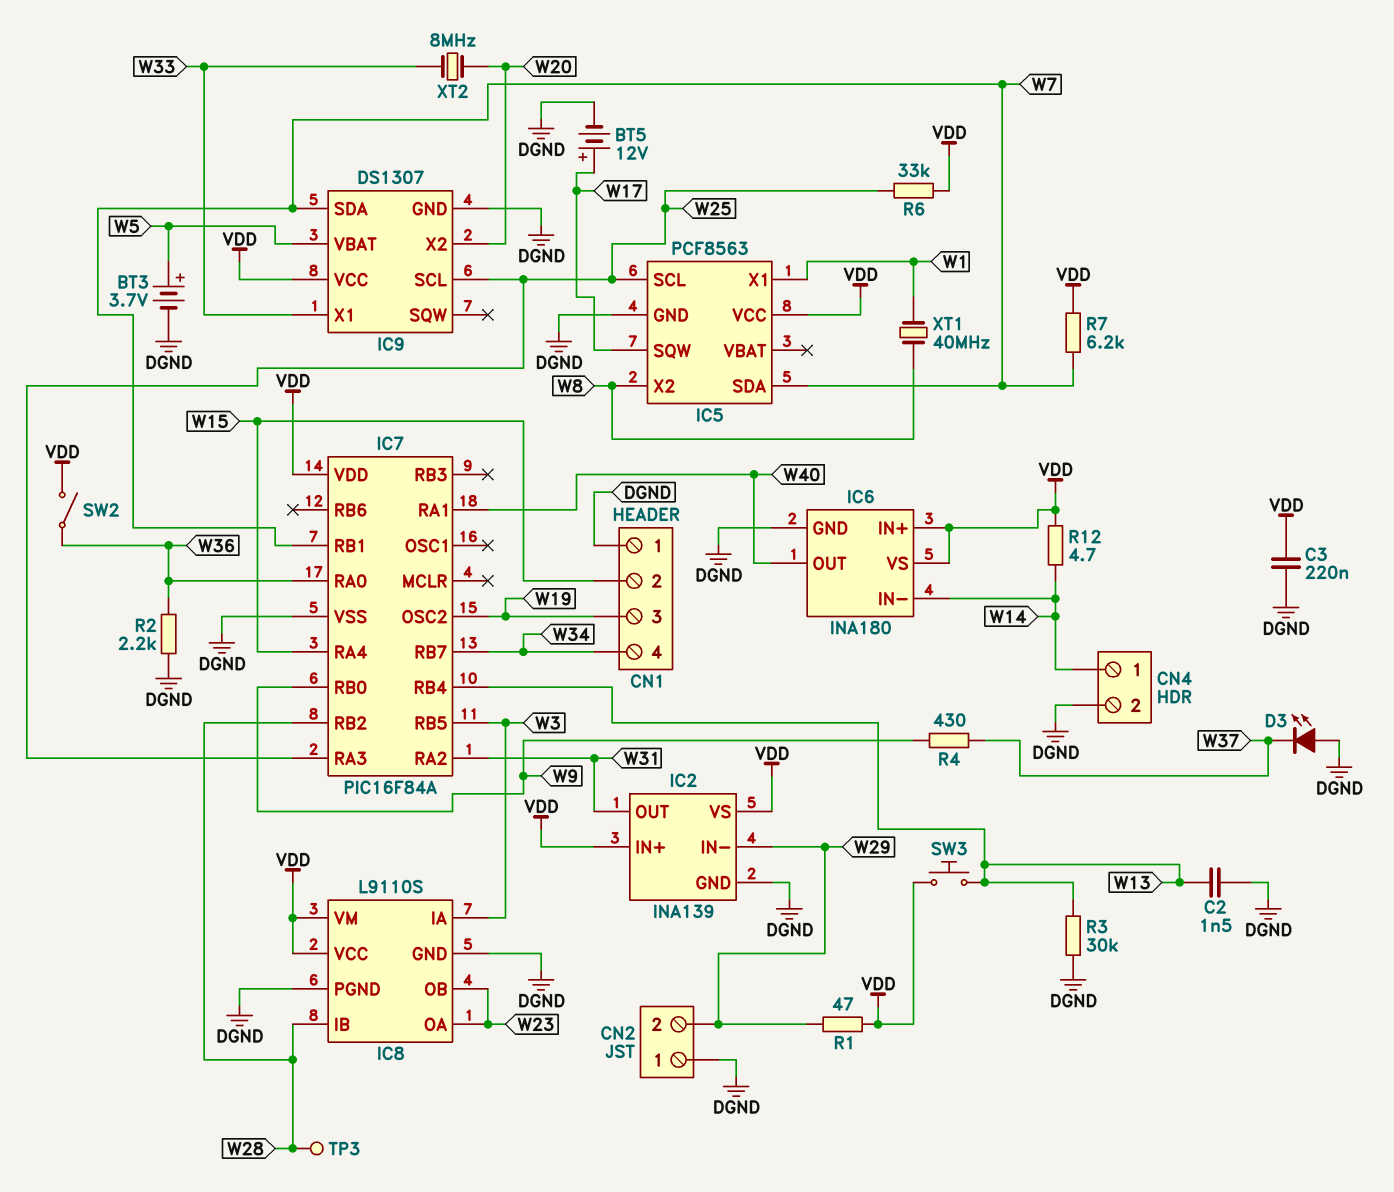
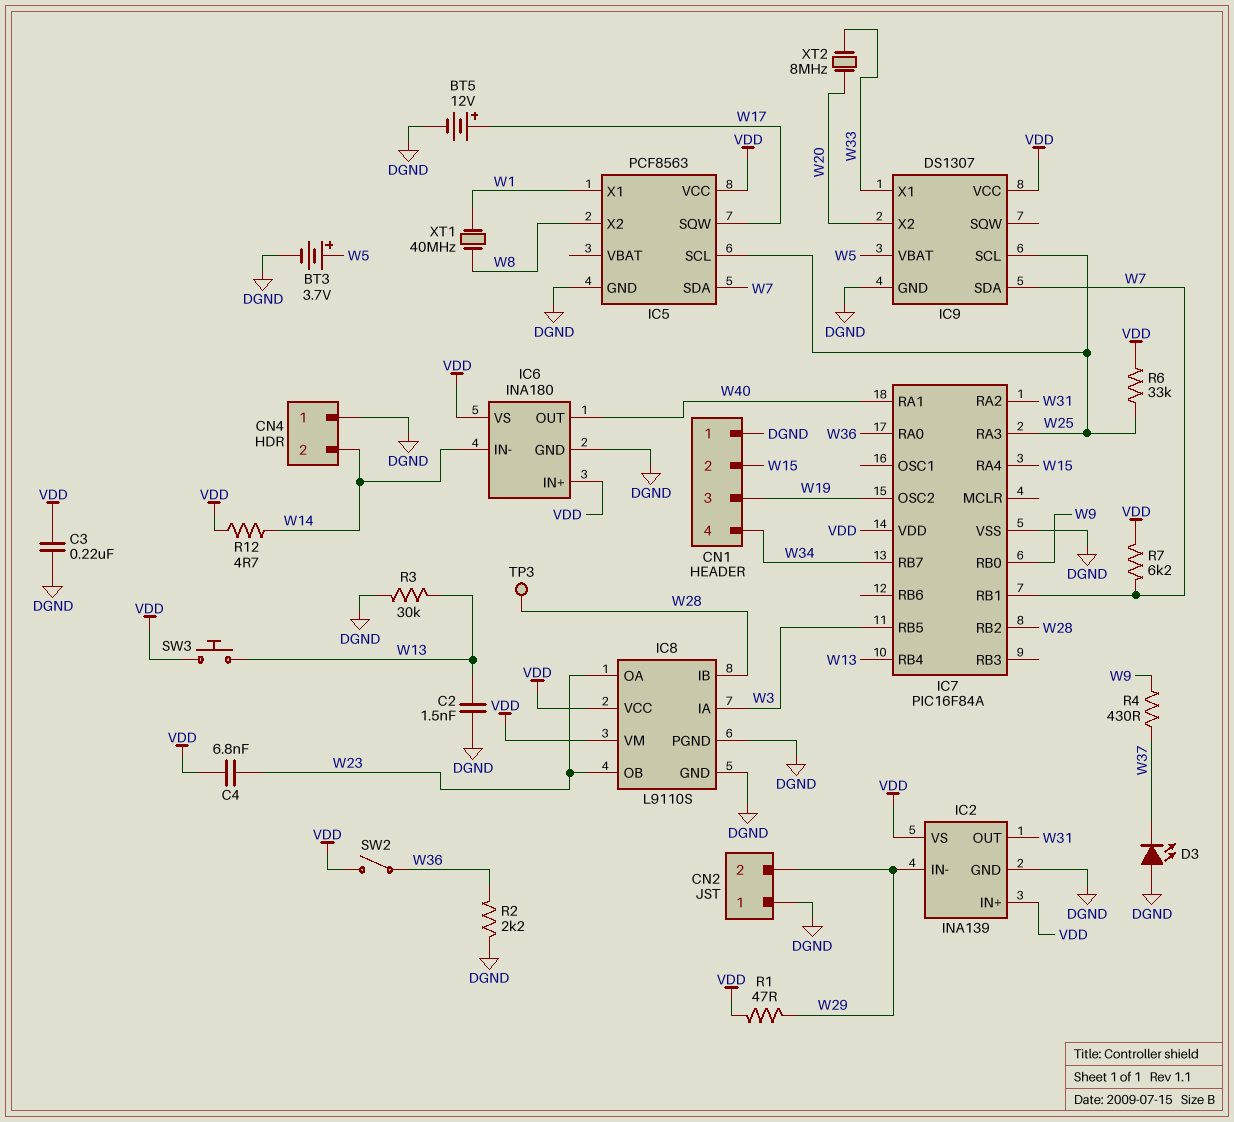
C4: none -> 6.8nF (VDD, W23)
CN4 pin 1: W14 -> DGND
CN4 pin 2: DGND -> W14

